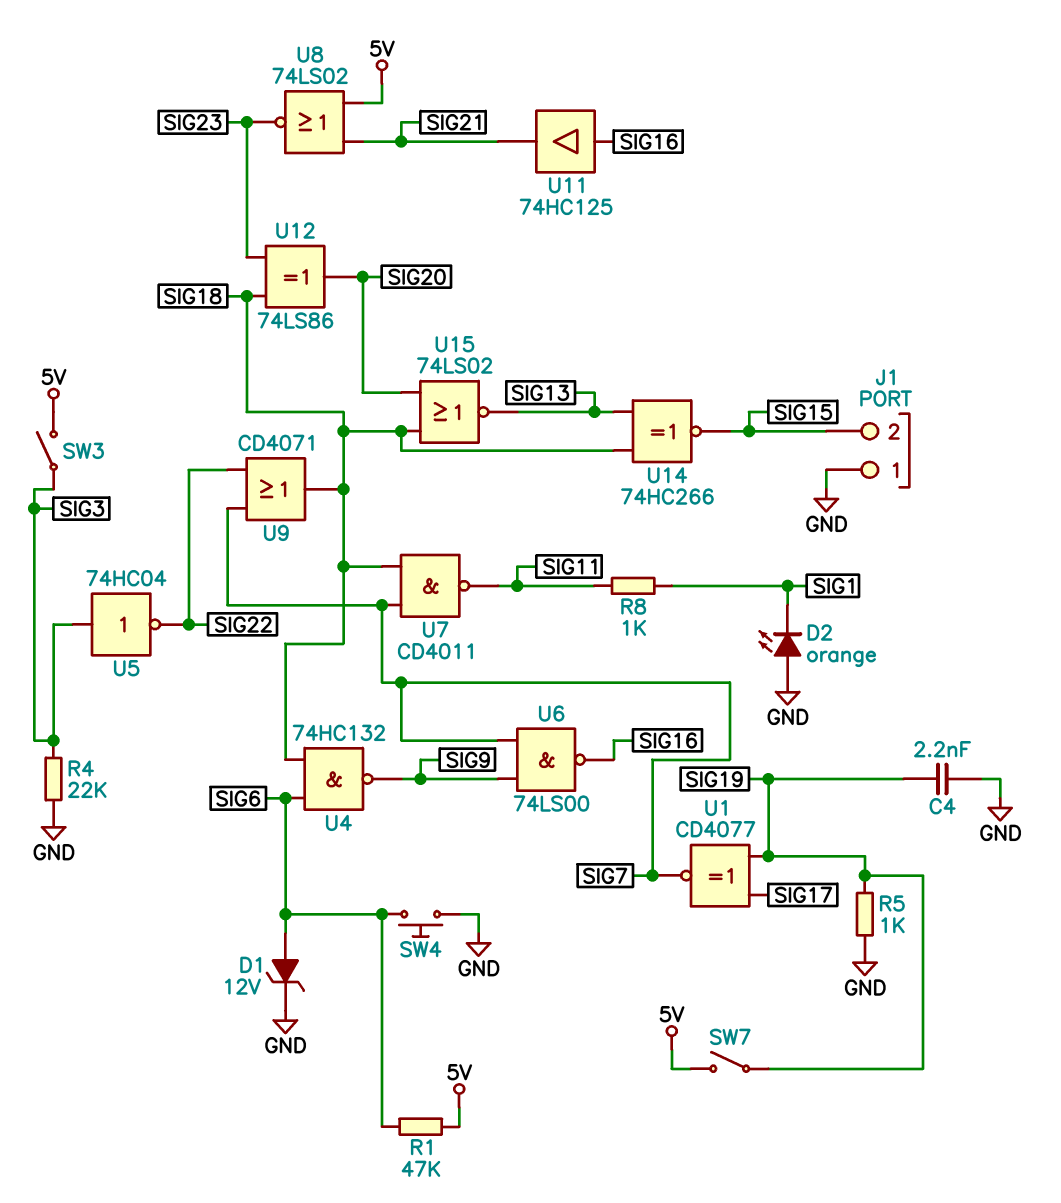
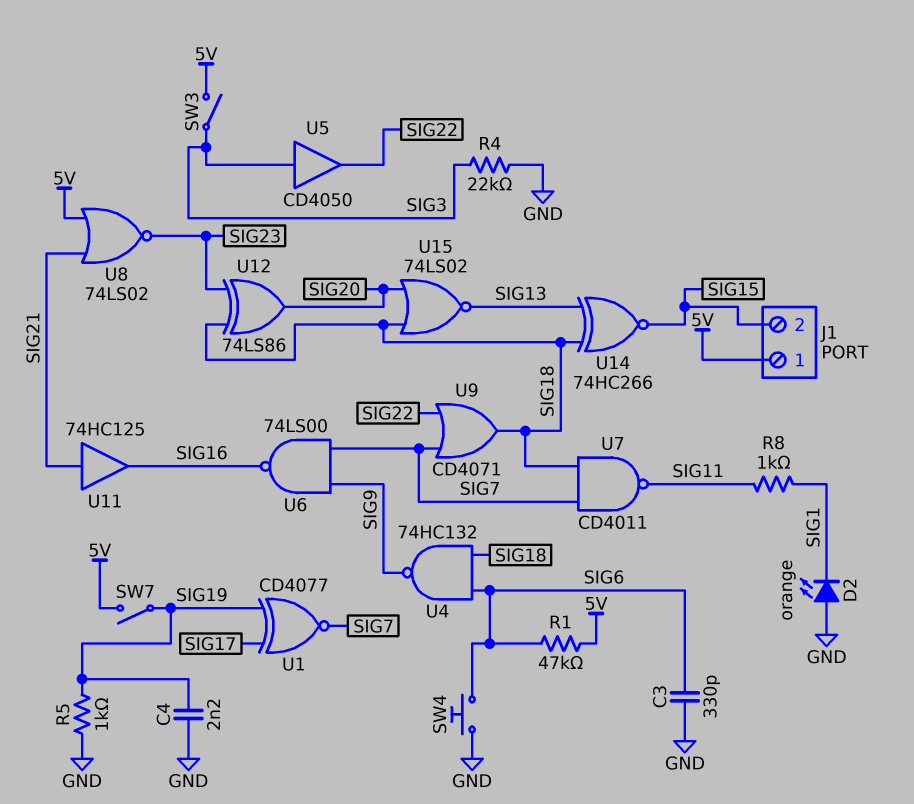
C3: none -> 330pF (GND, SIG6)
D1: zener 12V (A SIG6, K GND) -> none
J1 pin 1: GND -> 5V
U5: NOT 74HC04 (in SIG3, out SIG22) -> buffer CD4050 (in SIG3, out SIG22)
U11: buffer 74HC125 (in SIG16, out SIG21) -> buffer 74HC125 (in SIG21, out SIG16)

